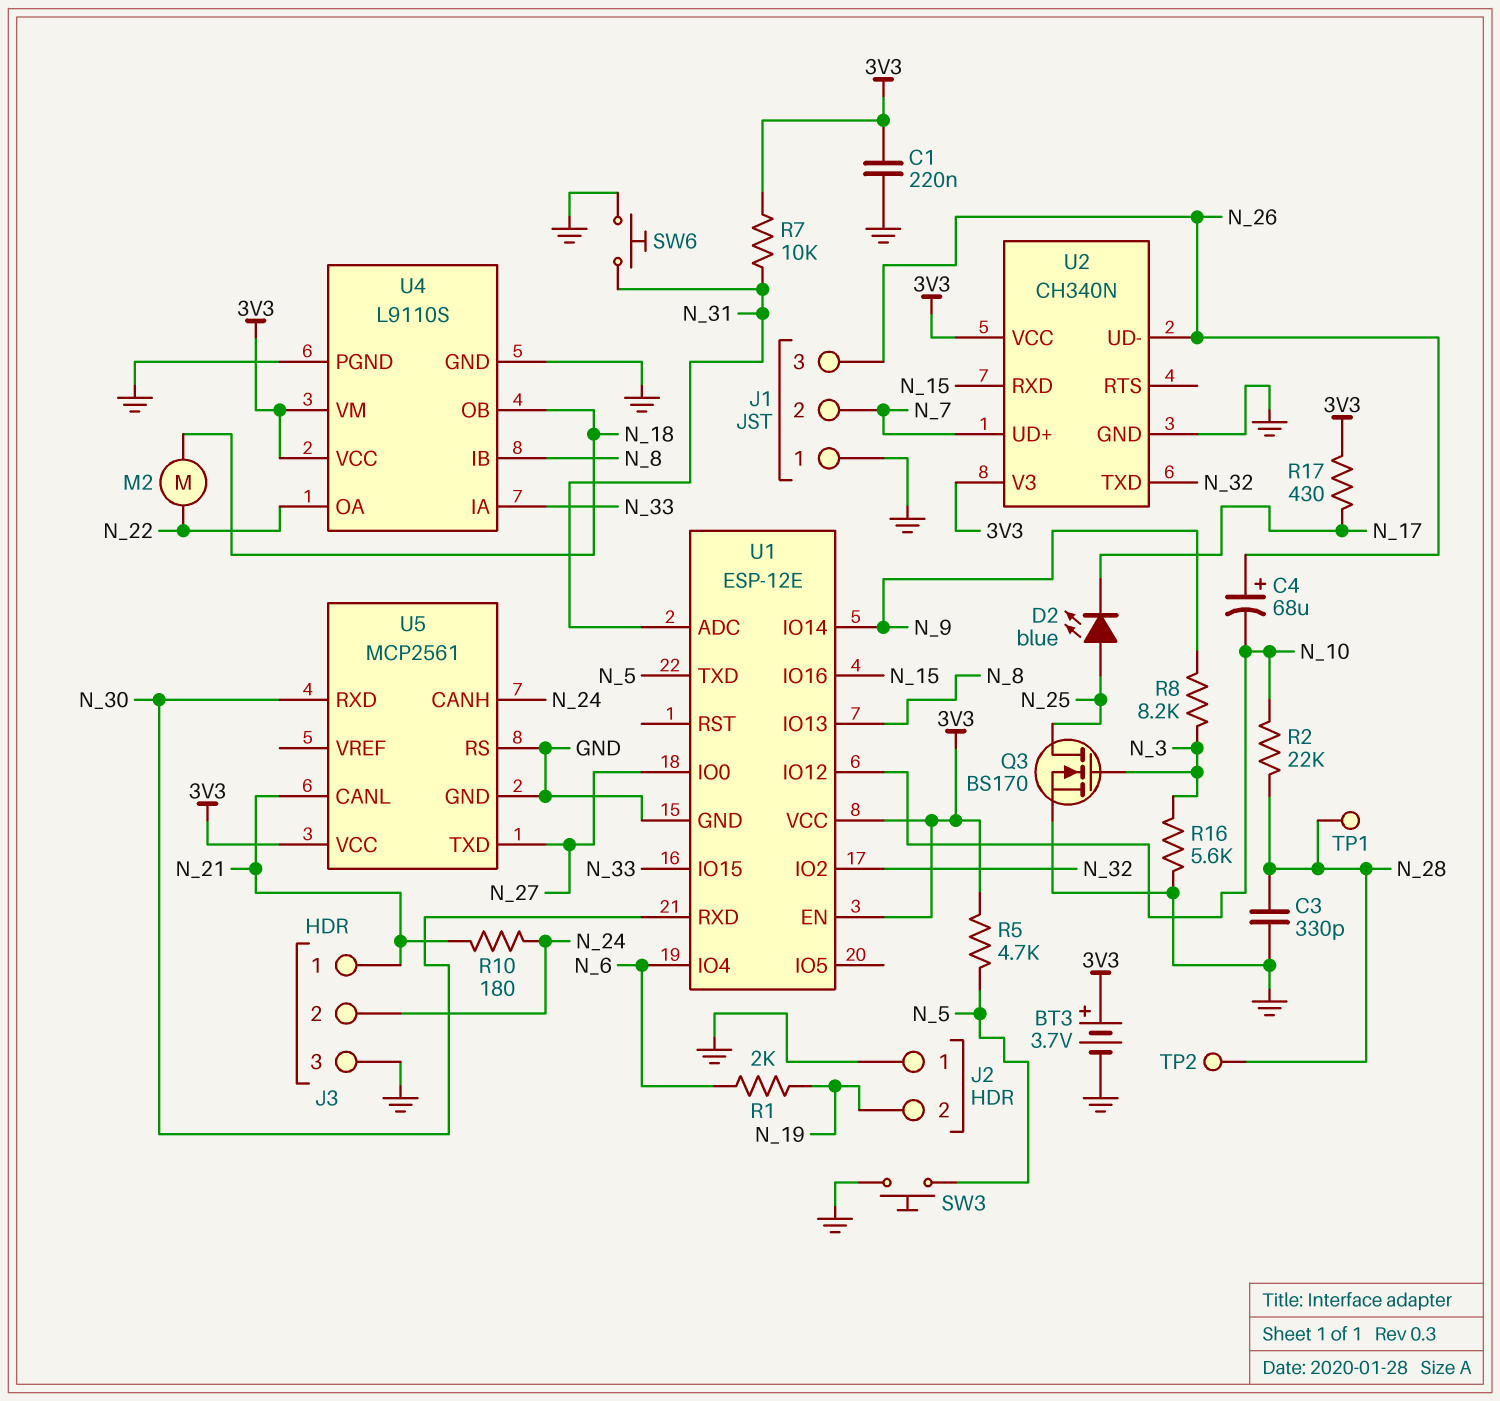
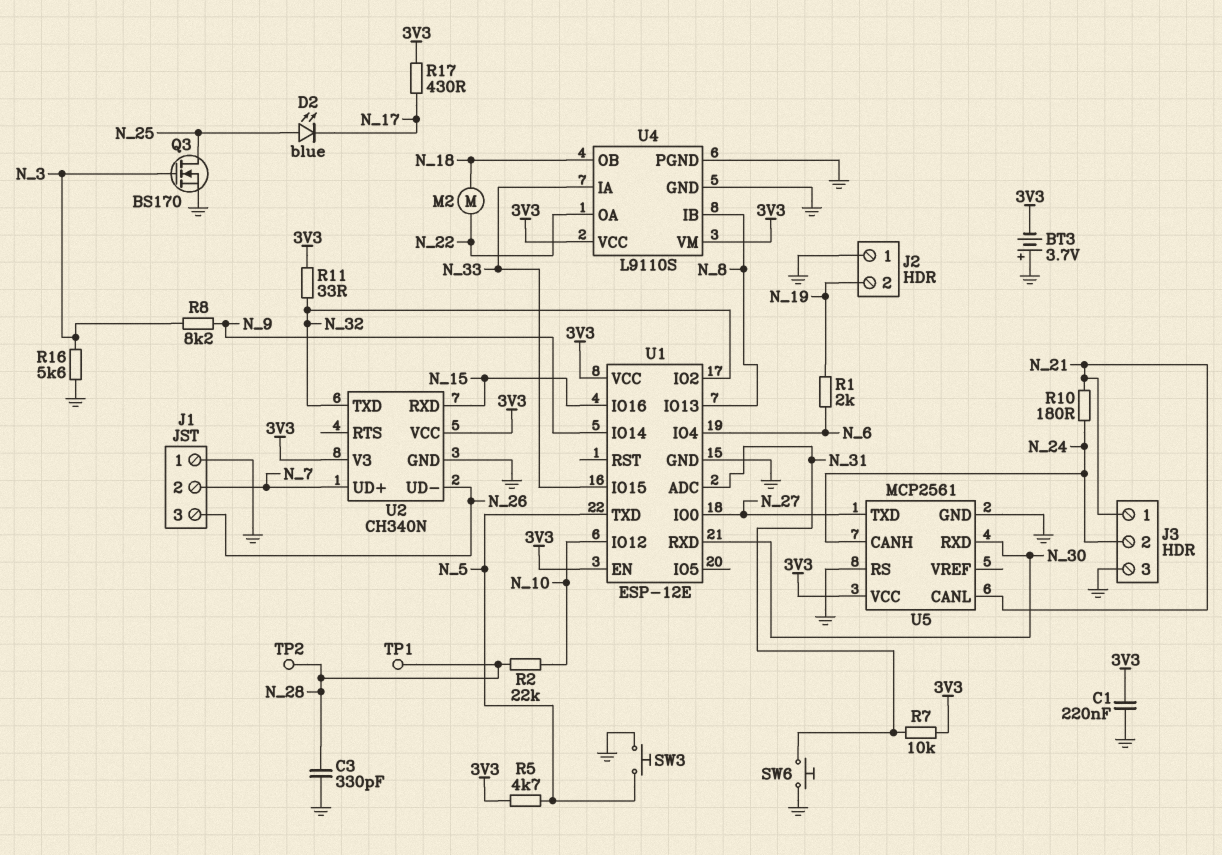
BT3: 3.7V (plus 3V3, minus GND) -> 3.7V (plus GND, minus 3V3)
C4: 68uF (plus N_26, minus N_10) -> none
R11: none -> 33 (3V3, N_32)

